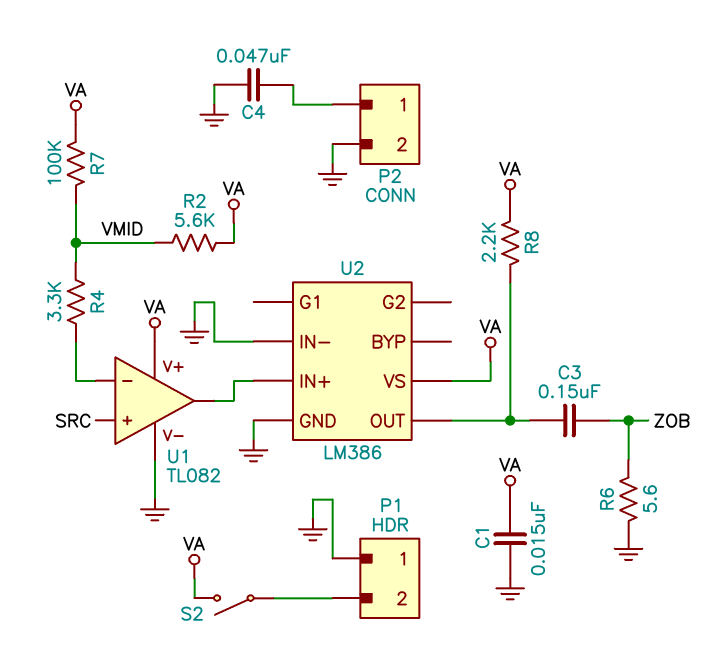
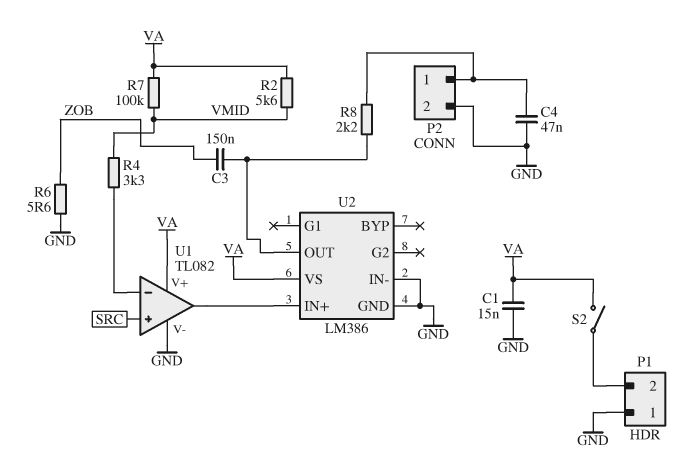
R8: 2.2k (U2/OUT, VA) -> 2.2k (P2/1, U2/OUT)

